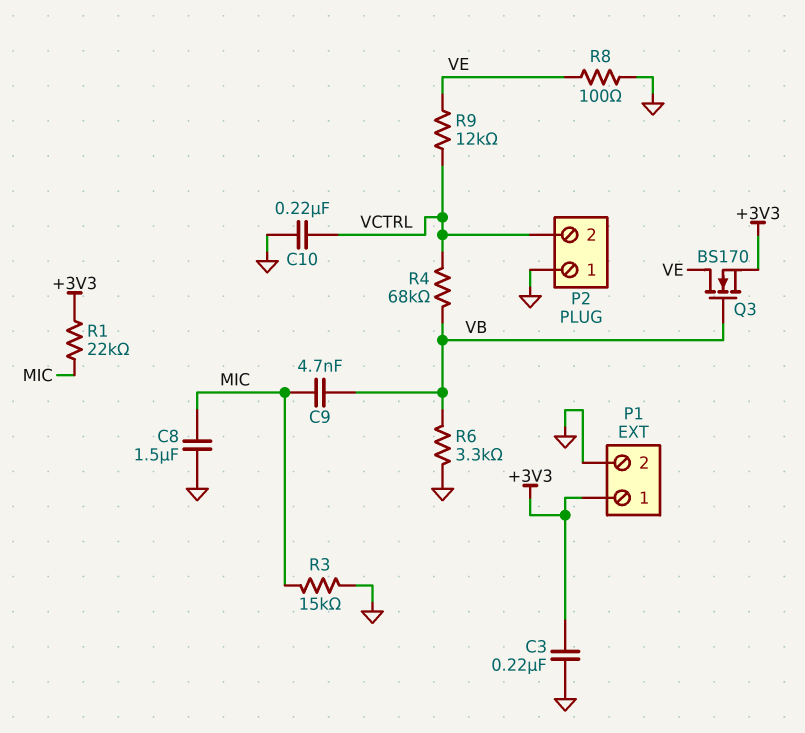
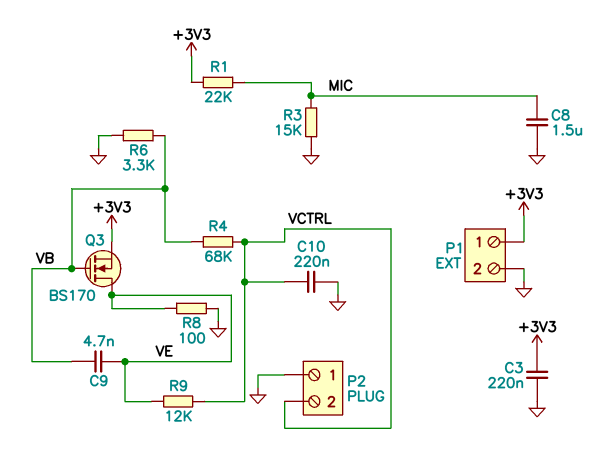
C9: 4.7nF (MIC, VB) -> 4.7nF (VB, VE)

